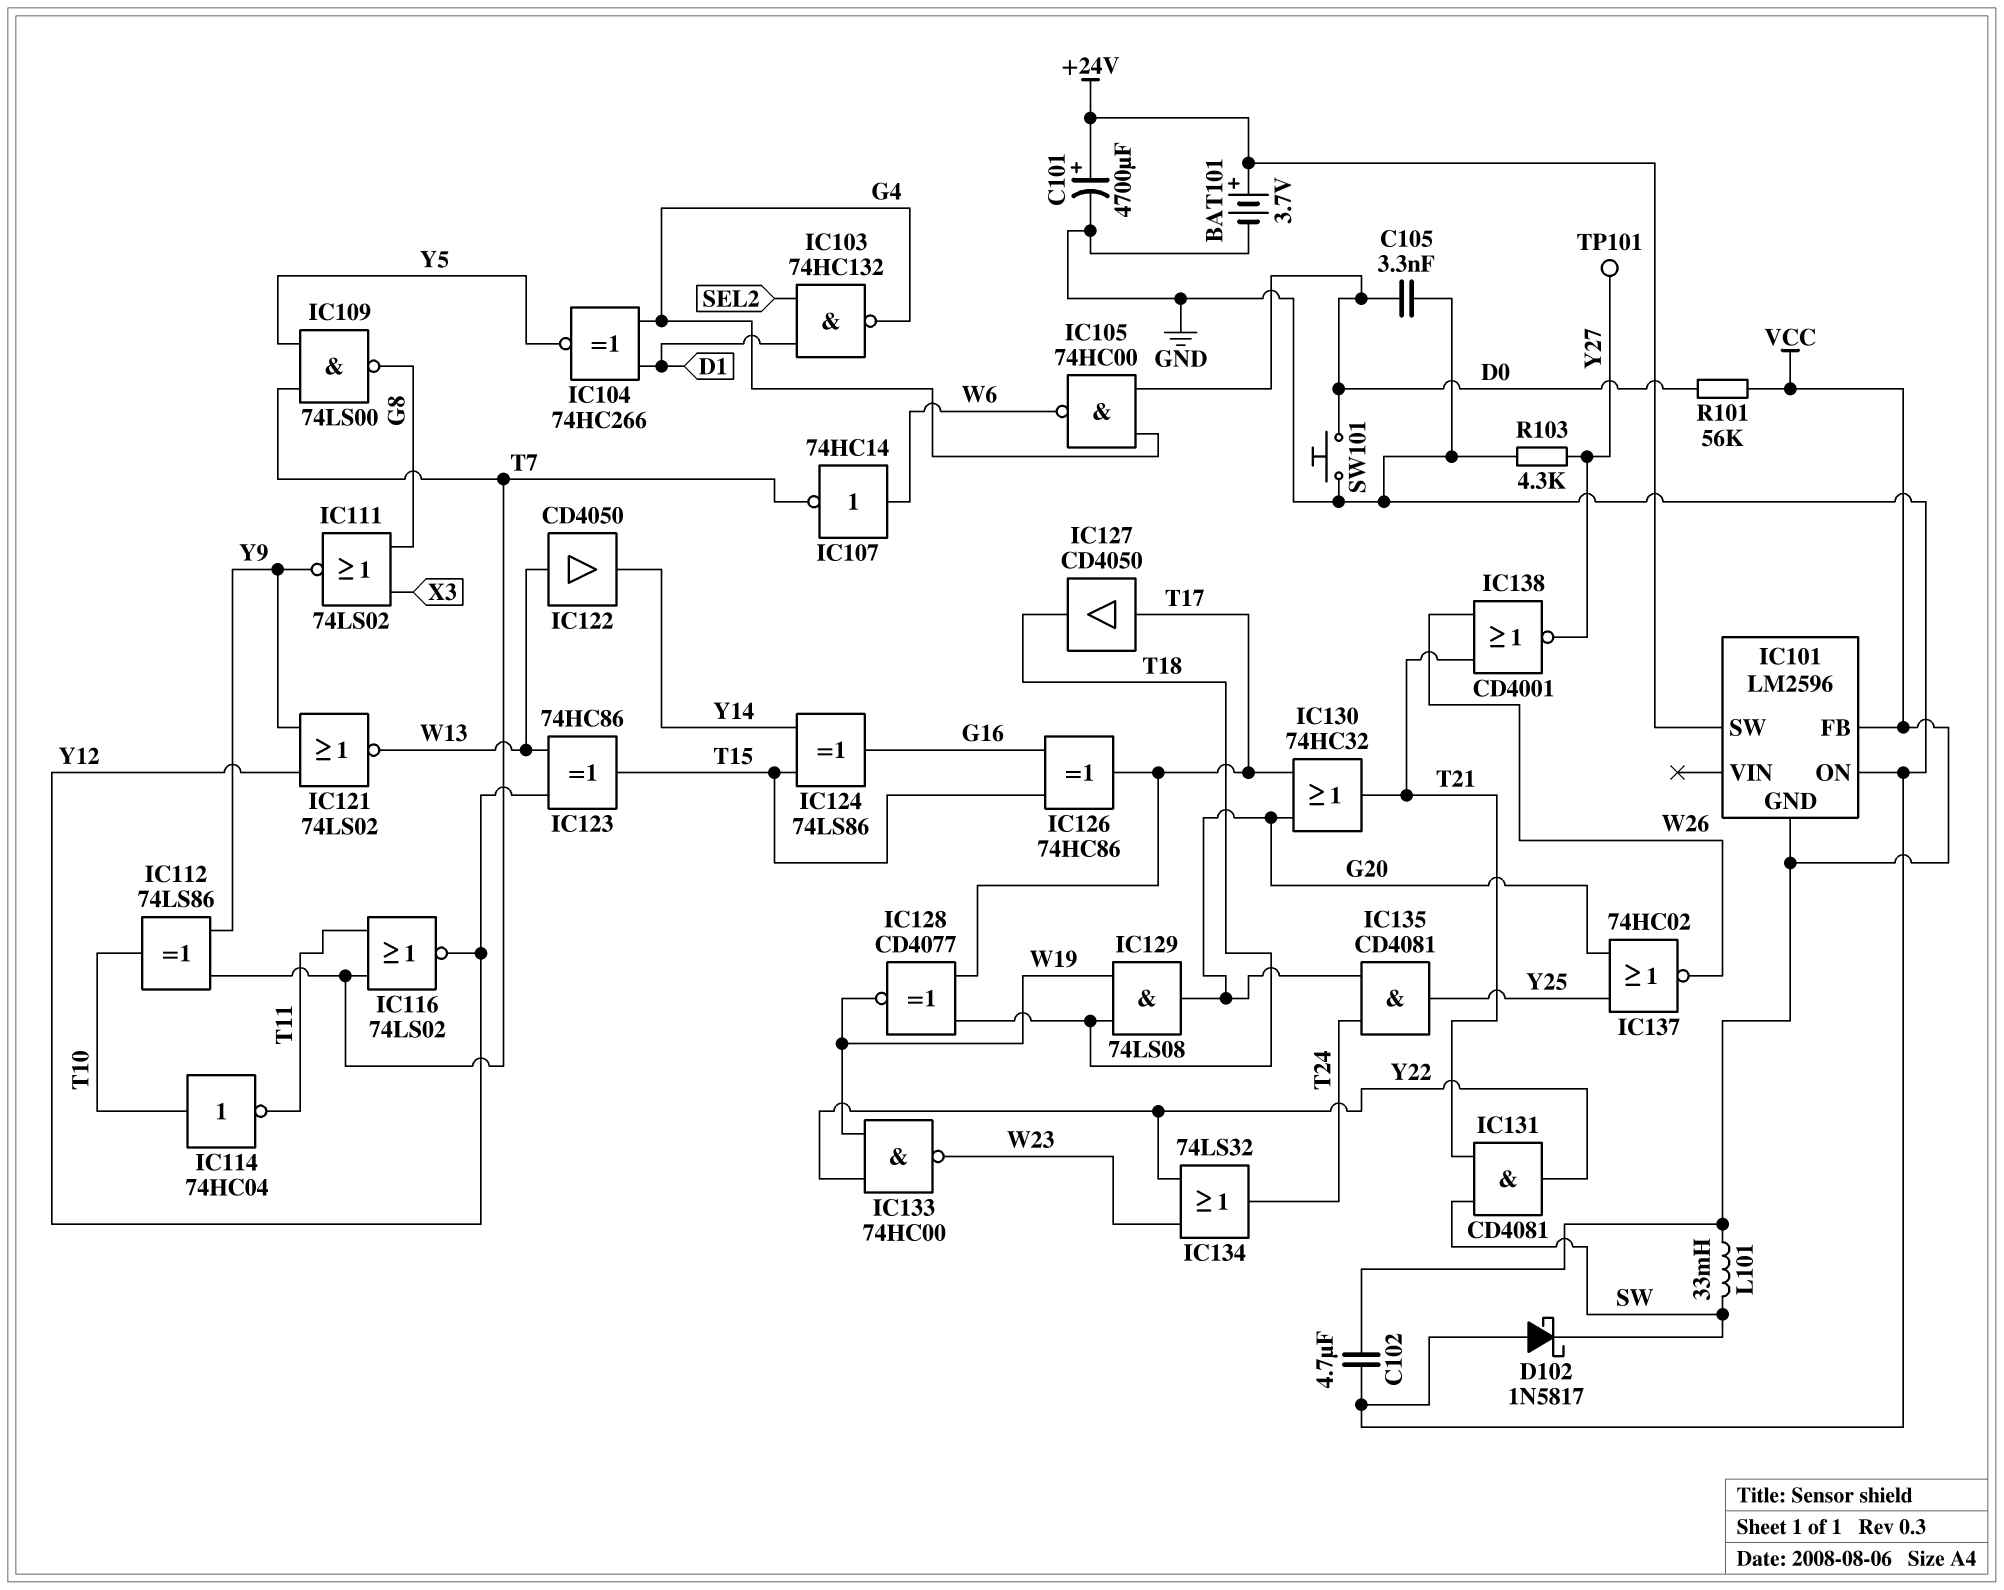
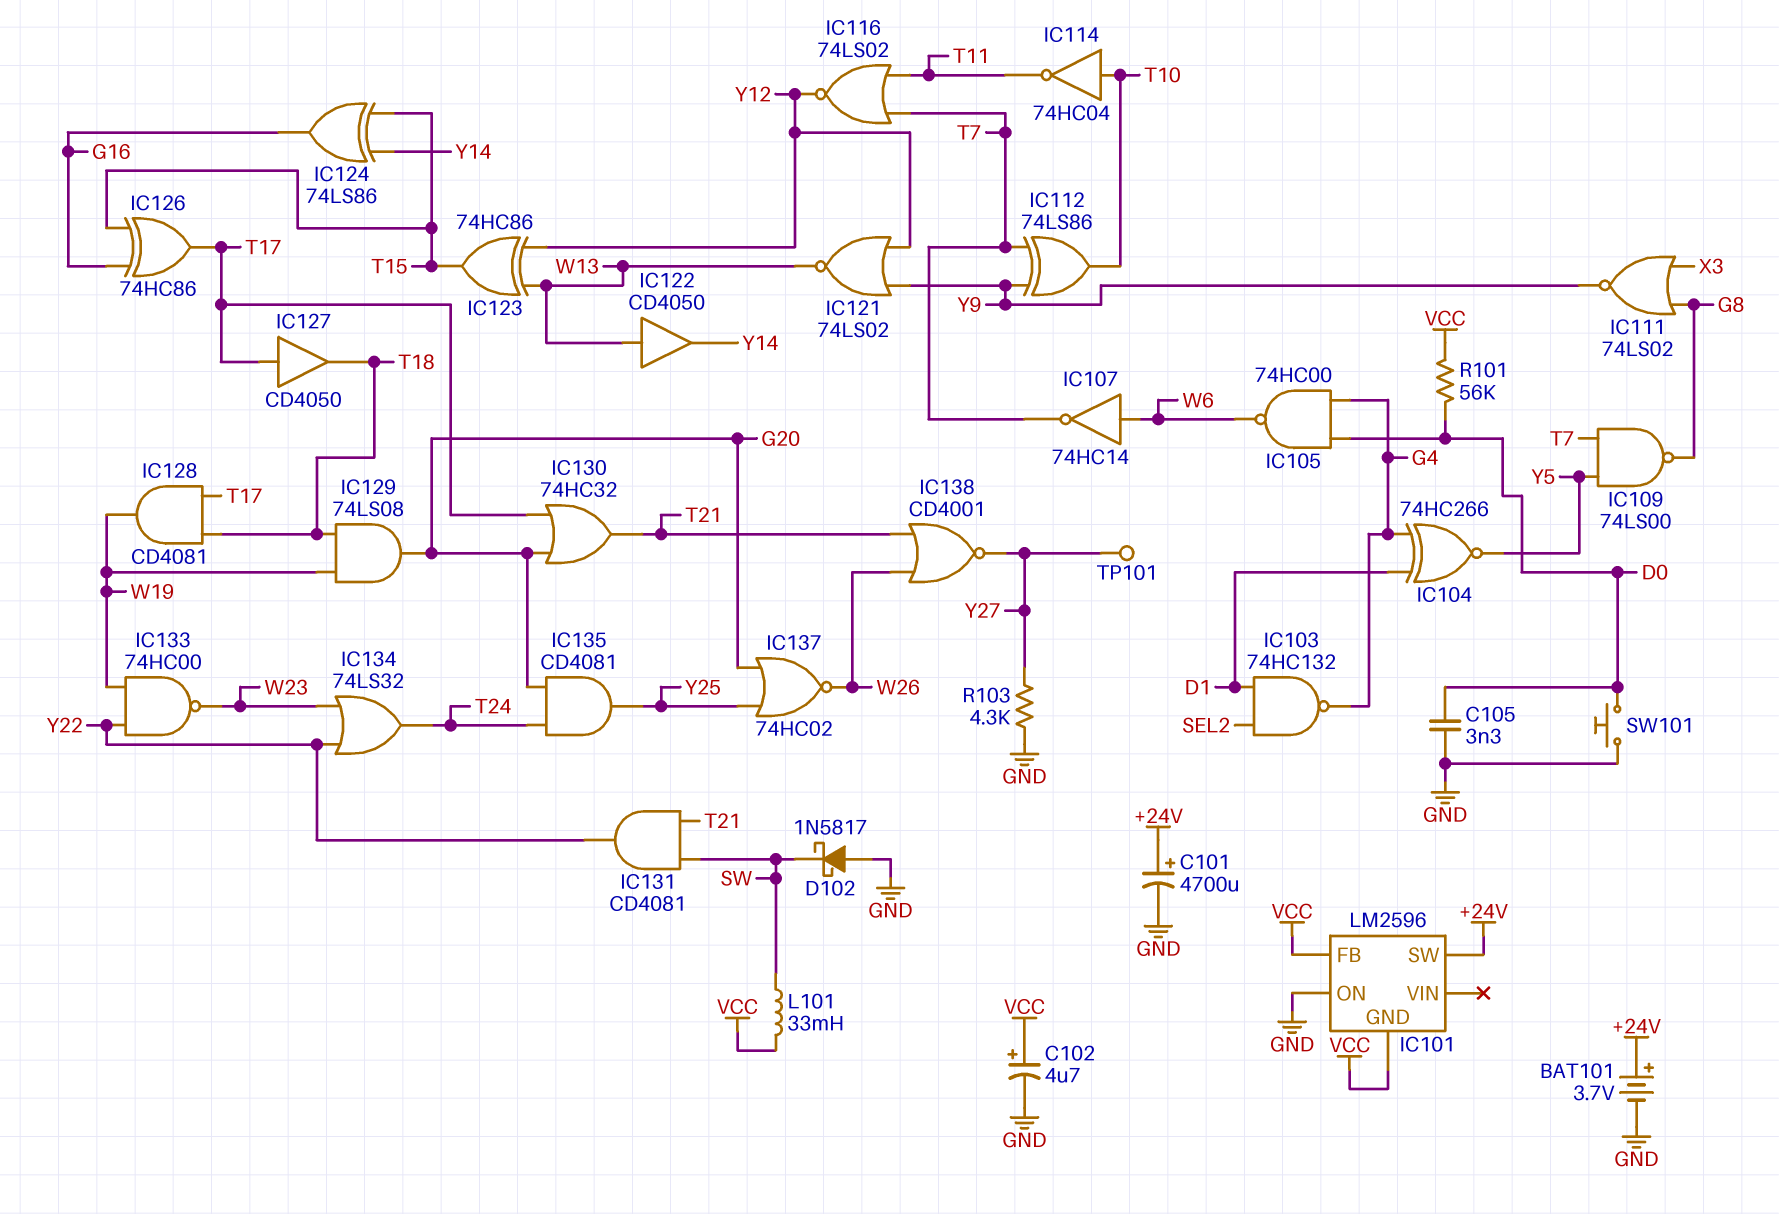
C102: 4.7uF (GND, VCC) -> 4.7uF (plus VCC, minus GND)
IC128: XNOR CD4077 (in T17, in T18, out W19) -> AND CD4081 (in T17, in T18, out W19)

